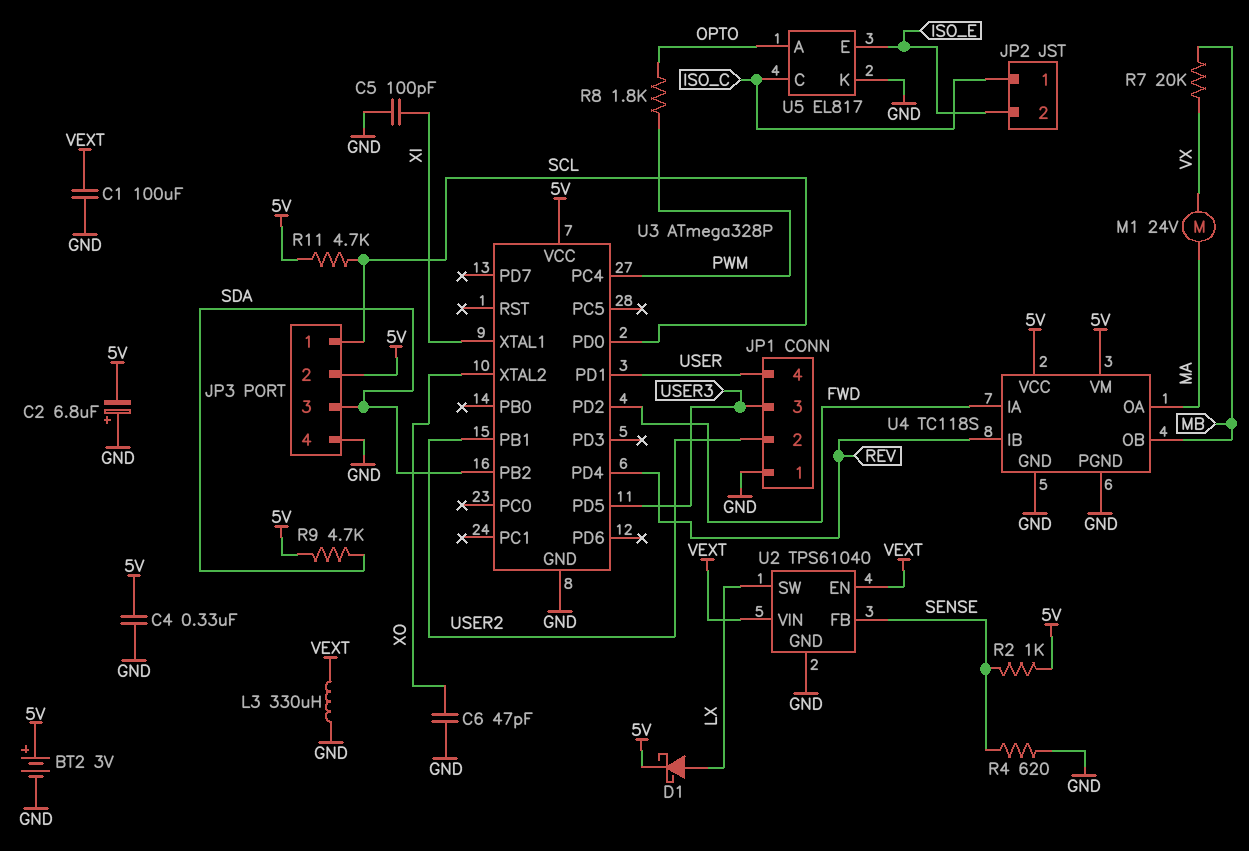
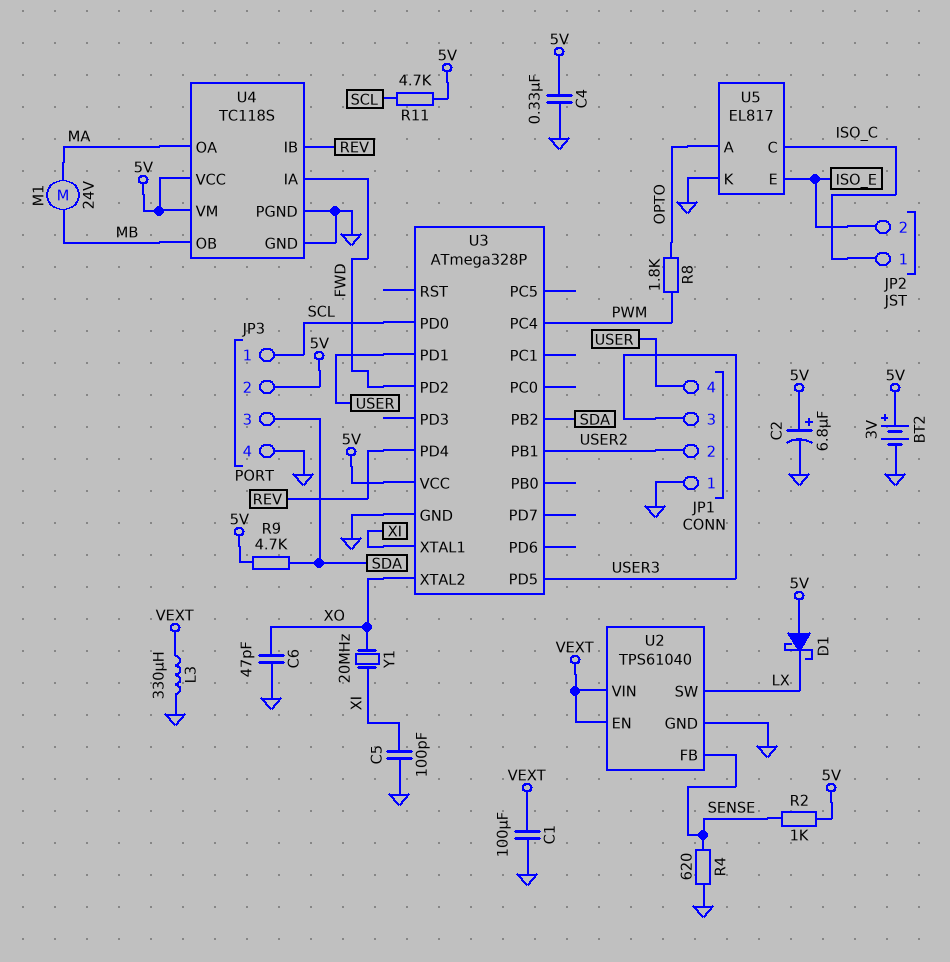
C2: 6.8uF (plus GND, minus 5V) -> 6.8uF (plus 5V, minus GND)
D1: schottky (A LX, K 5V) -> schottky (A 5V, K LX)
M1: motor 24V (MA, VX) -> motor 24V (MA, MB)
R7: 20k (MB, VX) -> none
Y1: none -> 20MHz (XI, XO)

